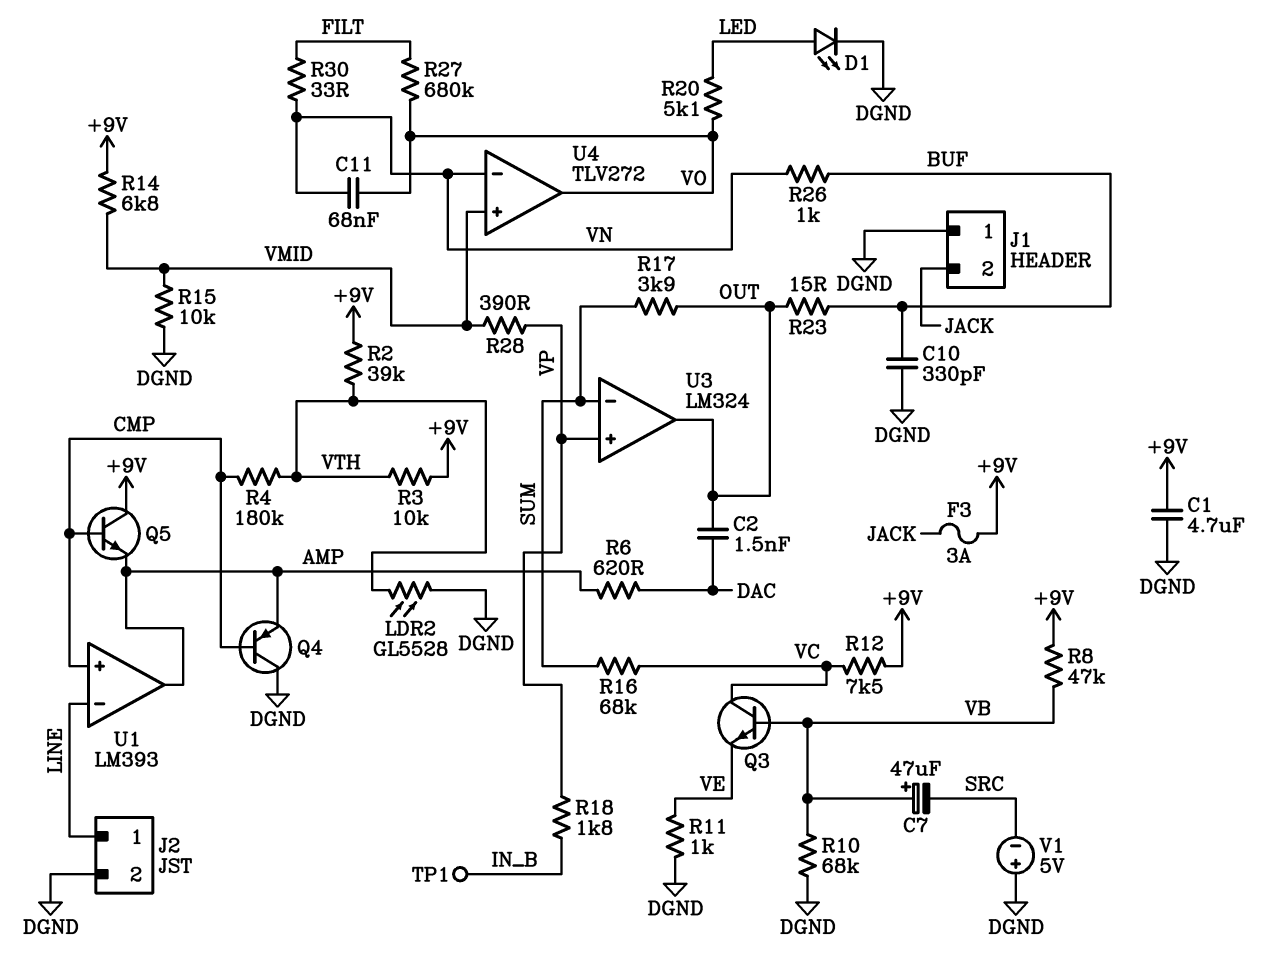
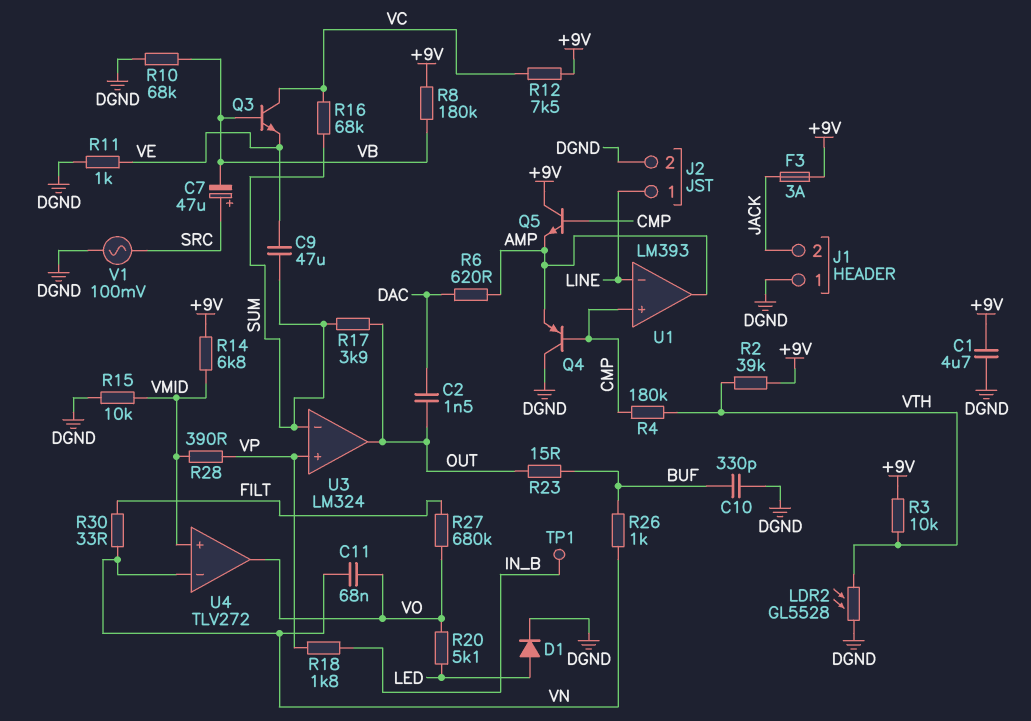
C7: 47uF (plus VB, minus SRC) -> 47uF (plus SRC, minus VB)
C9: none -> 47uF (SUM, VE)
D1: LED (A LED, K DGND) -> diode (A LED, K DGND)
R8: 47k (+9V, VB) -> 180k (+9V, VB)
V1: 5V (plus DGND, minus SRC) -> AC 100mV (DGND, SRC)

